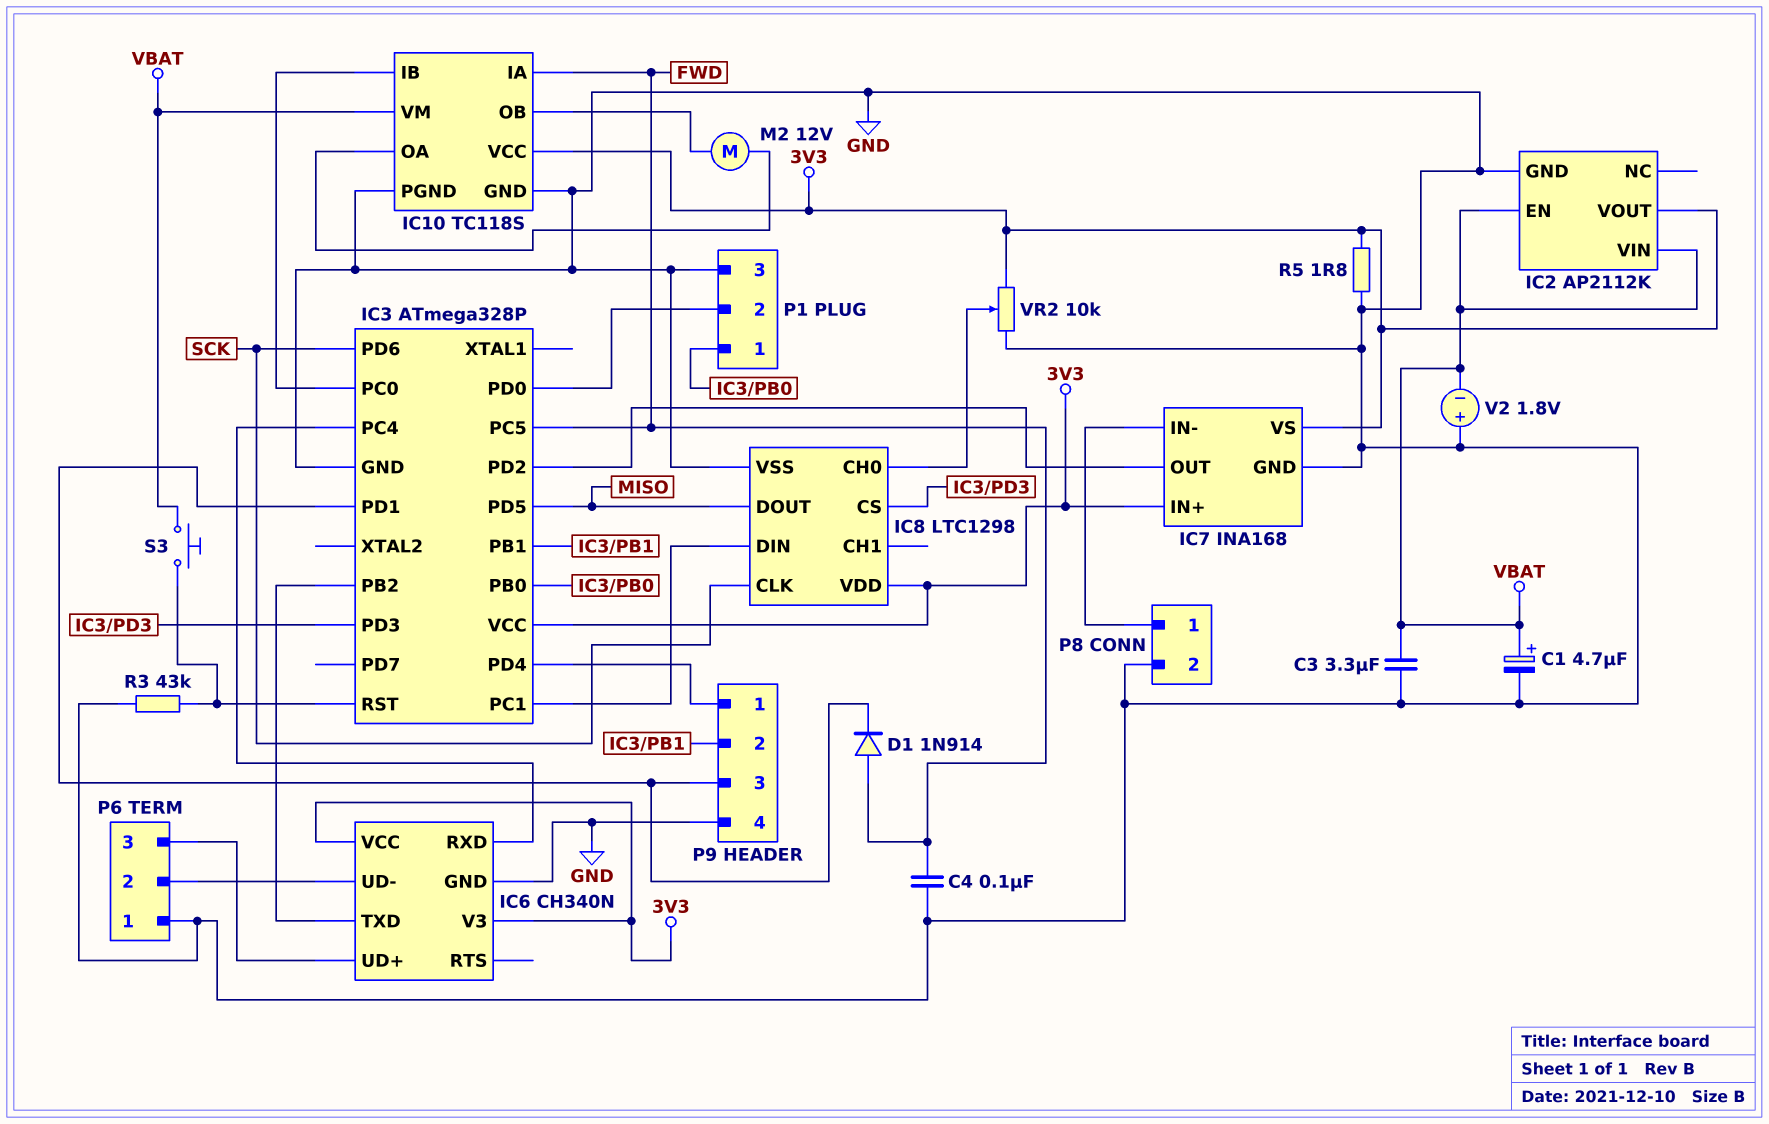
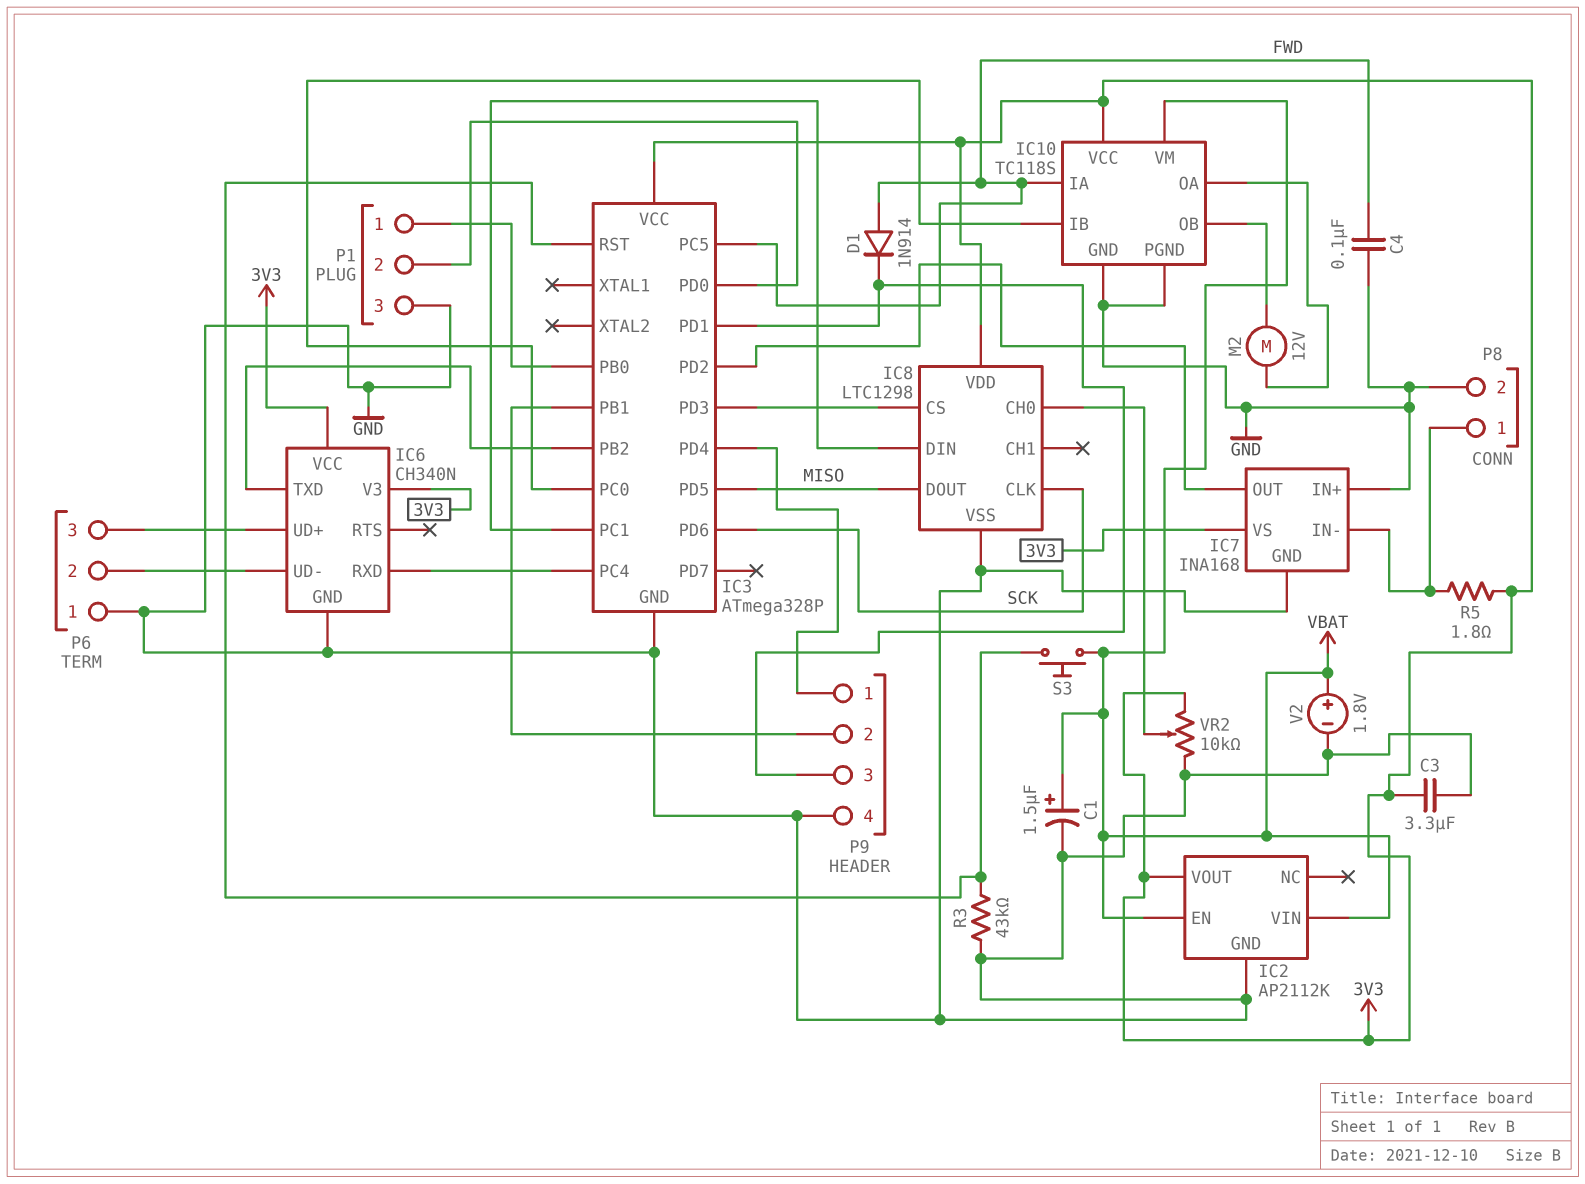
C1: 4.7uF (plus VBAT, minus GND) -> 1.5uF (plus VBAT, minus GND)
C3: 3.3uF (GND, VBAT) -> 3.3uF (3V3, GND)
IC7 pin IN+: 3V3 -> GND
R5: 1.8 (3V3, GND) -> 1.8 (3V3, IC7/IN-)
V2: 1.8V (plus GND, minus VBAT) -> 1.8V (plus VBAT, minus GND)

